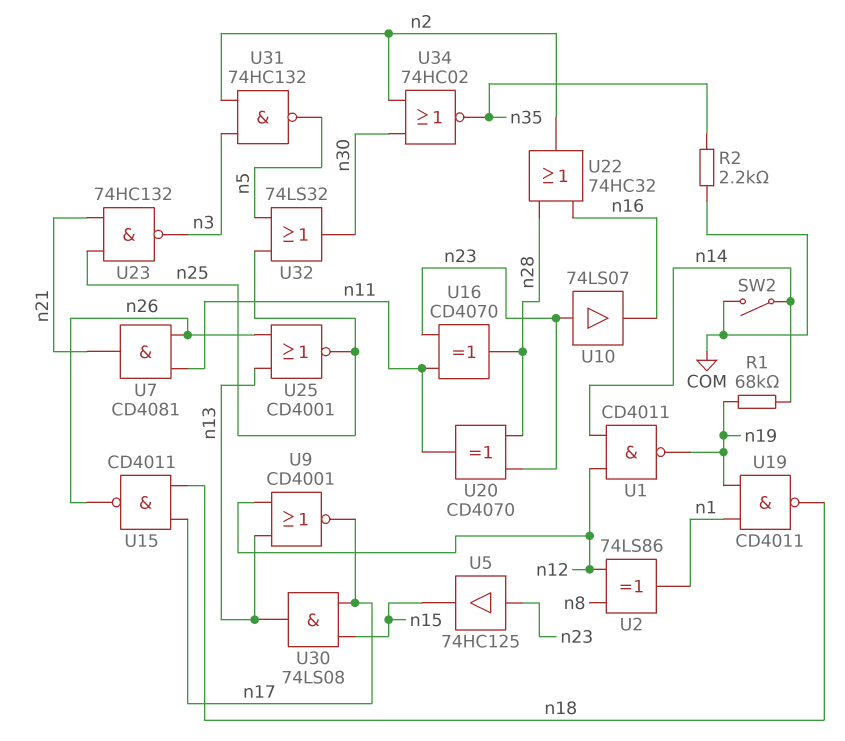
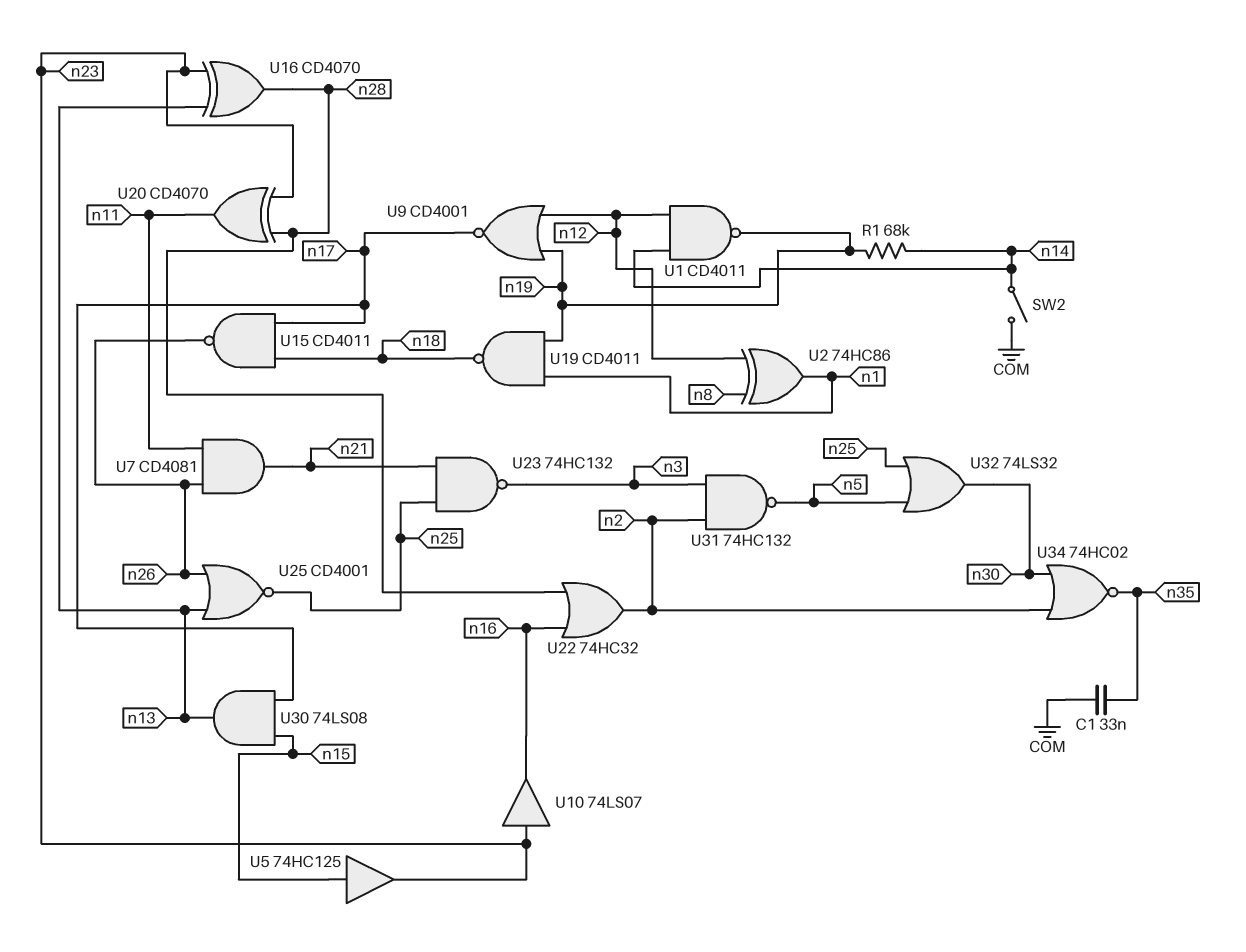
C1: none -> 33nF (COM, n35)
R2: 2.2k (COM, n35) -> none
U2: XOR 74LS86 (in n8, in n12, out n1) -> XOR 74HC86 (in n8, in n12, out n1)
U5: buffer 74HC125 (in n23, out n15) -> buffer 74HC125 (in n15, out n23)
U9: NOR CD4001 (in n12, in n13, out n17) -> NOR CD4001 (in n12, in n19, out n17)
U16: XOR CD4070 (in n11, in n23, out n28) -> XOR CD4070 (in n13, in n23, out n28)

